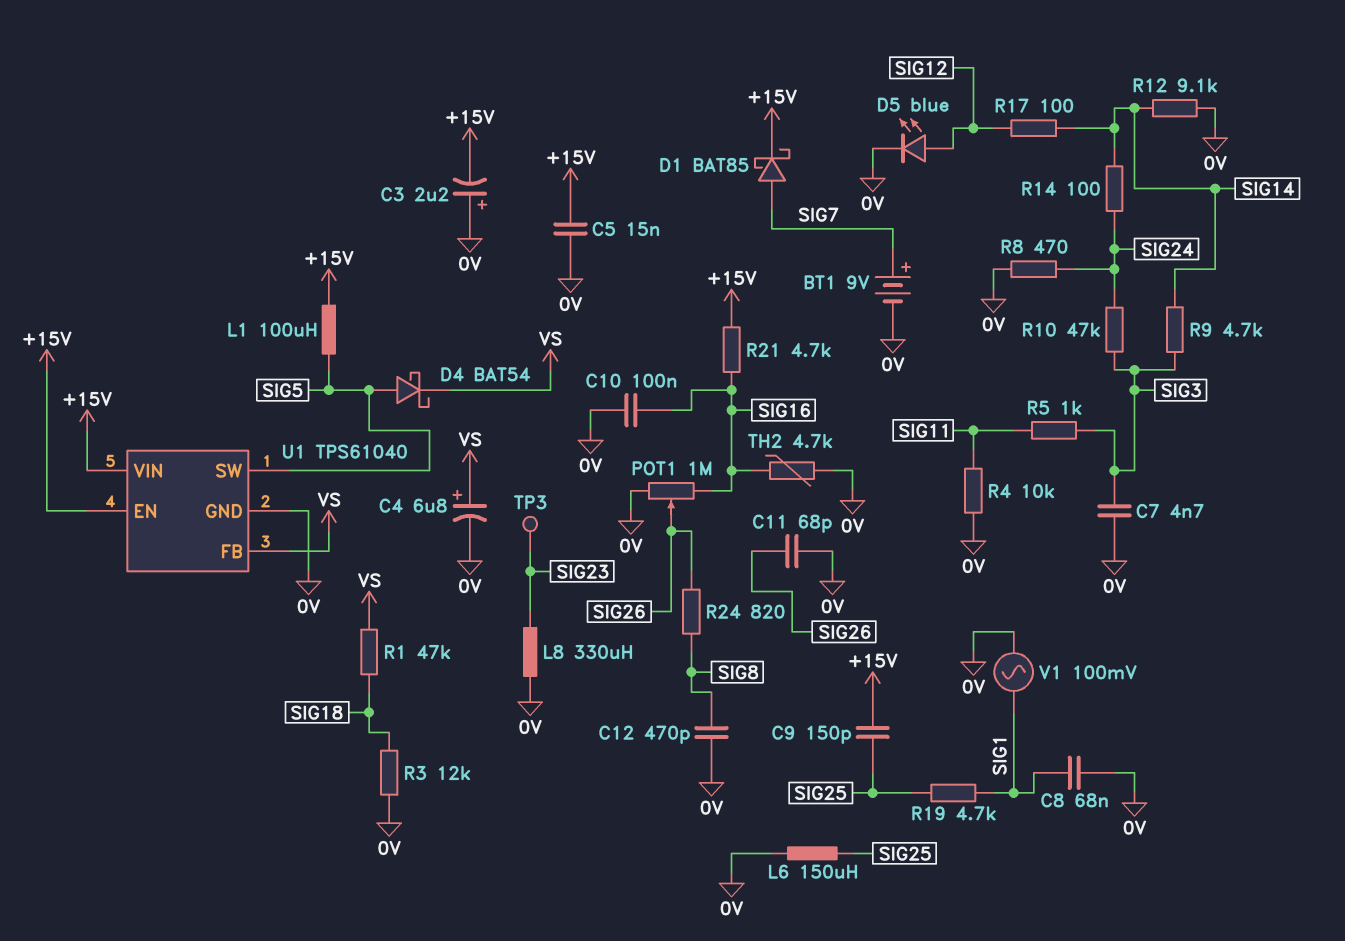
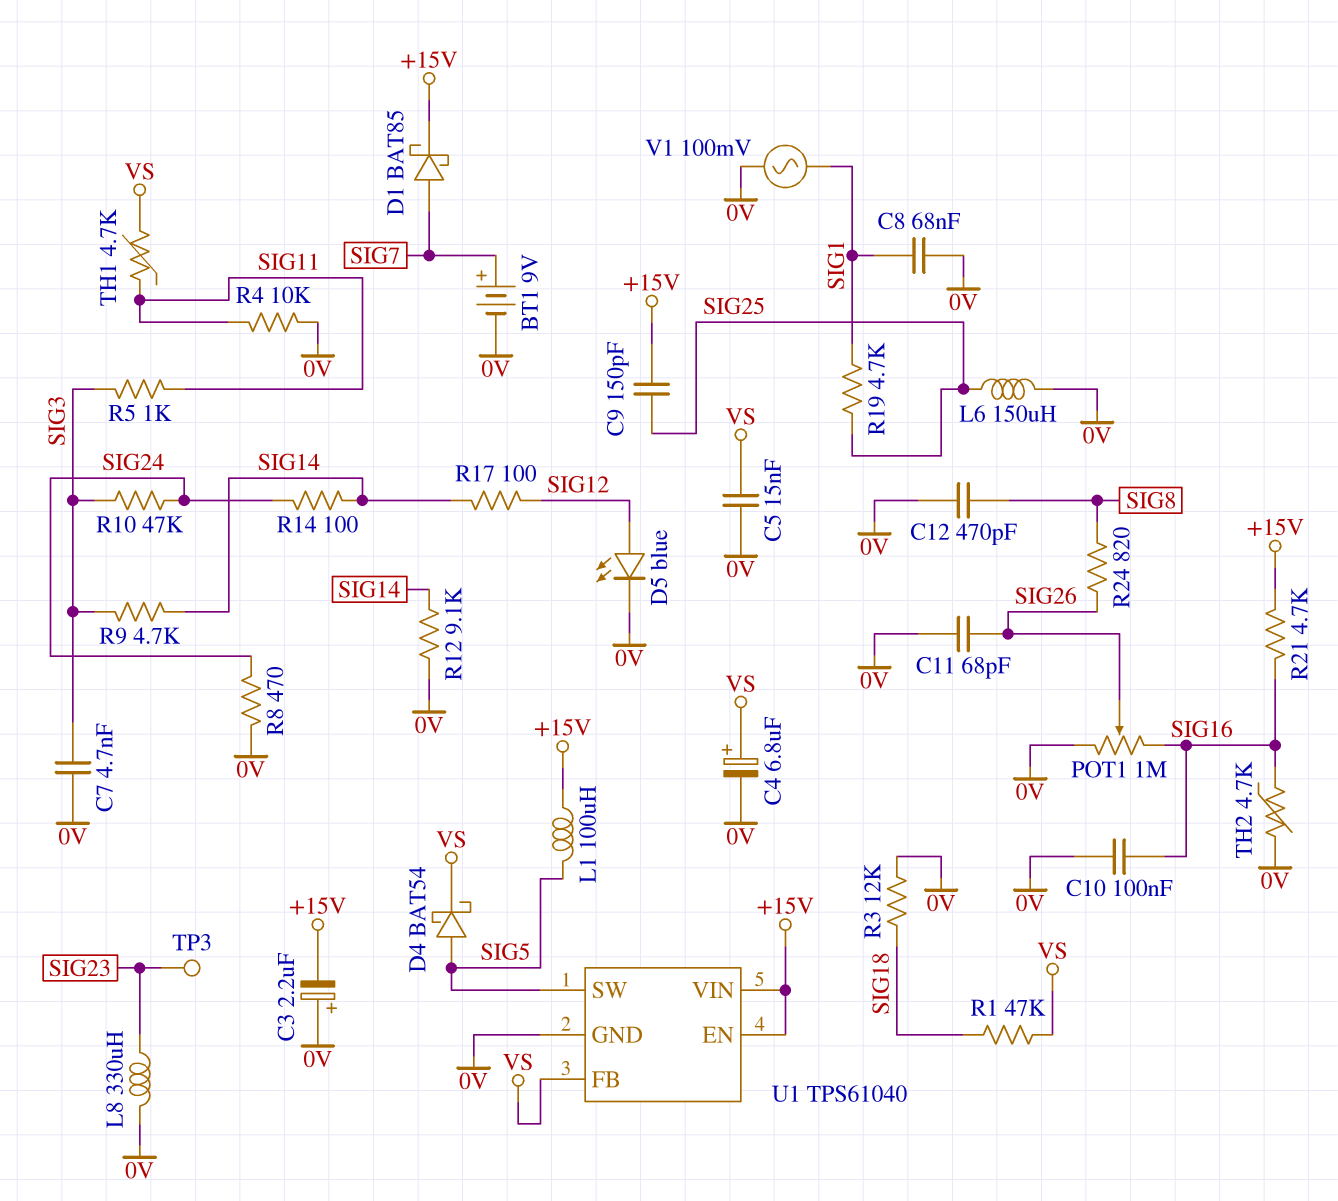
C5: 15nF (+15V, 0V) -> 15nF (0V, VS)
TH1: none -> 4.7k (SIG11, VS)

